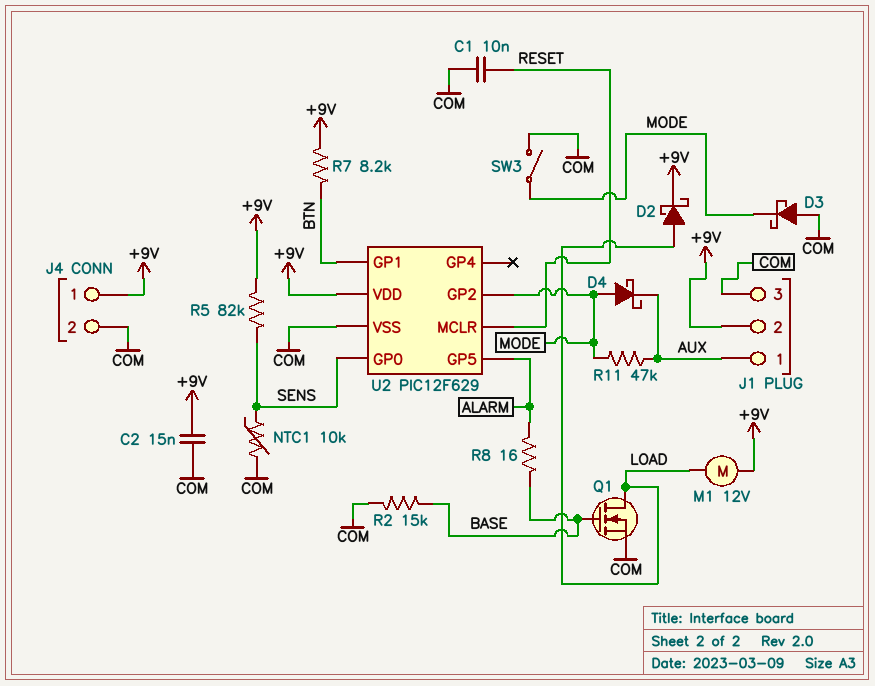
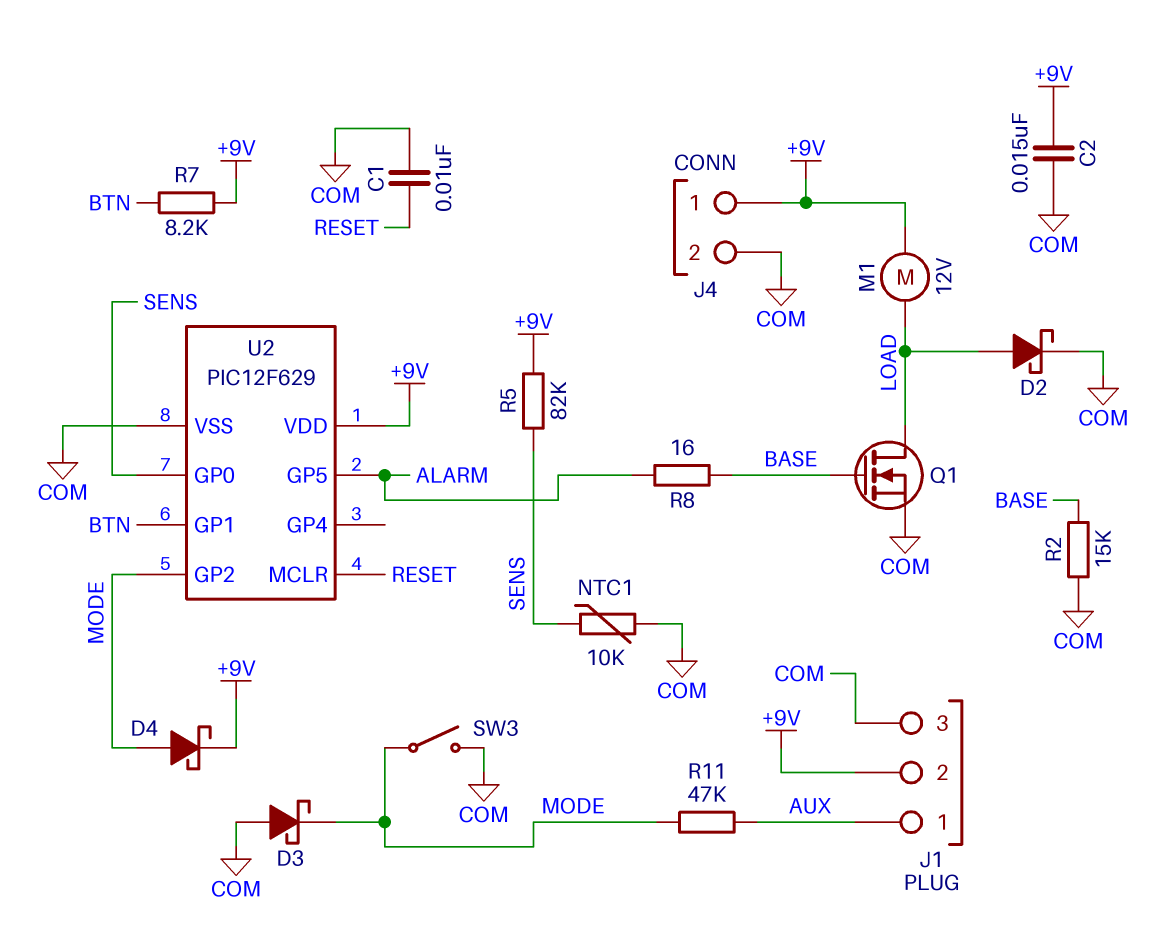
D2: schottky (A LOAD, K +9V) -> schottky (A LOAD, K COM)
D4: schottky (A MODE, K AUX) -> schottky (A MODE, K +9V)

